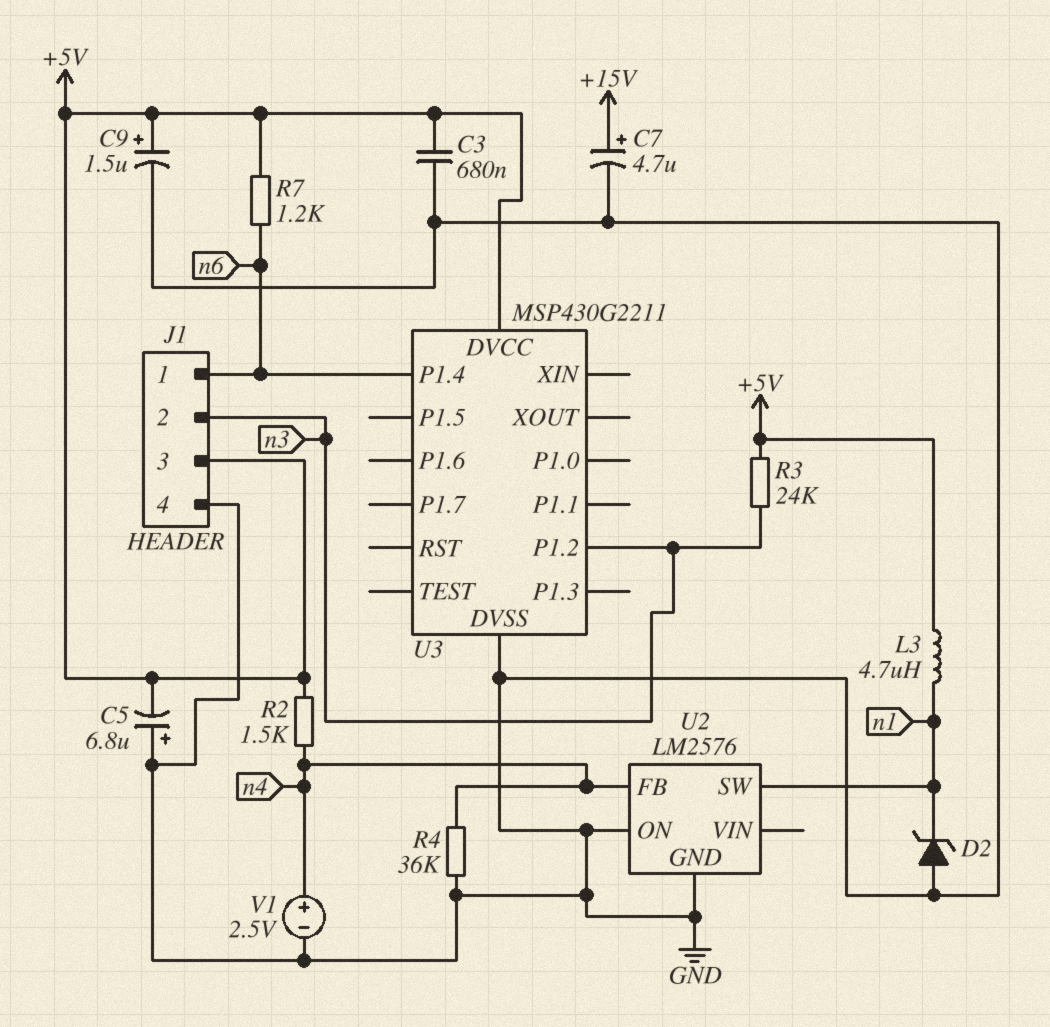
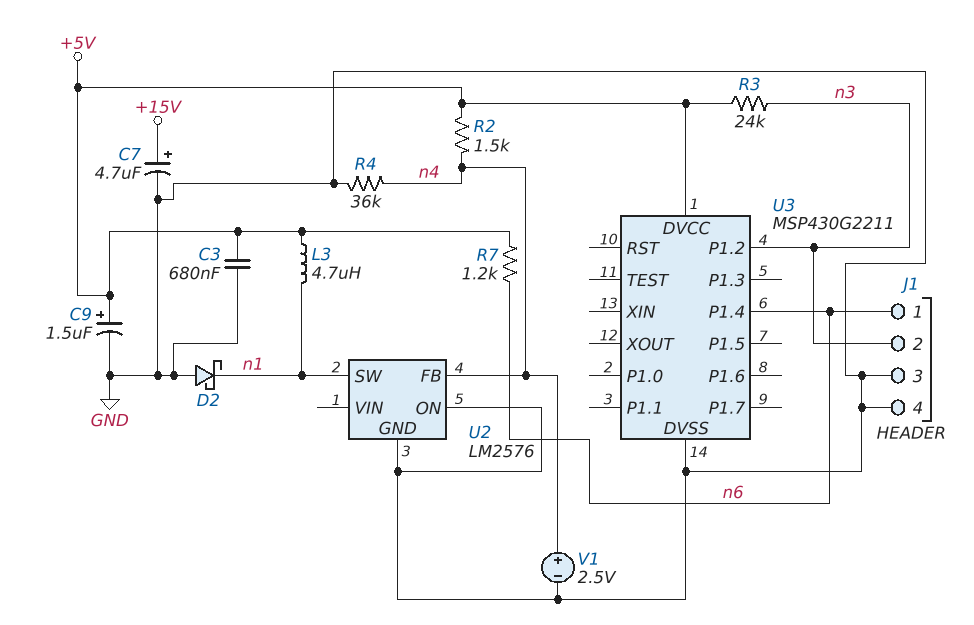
C5: 6.8uF (plus GND, minus +5V) -> none
D2: zener (A GND, K n1) -> schottky (A GND, K n1)
J1 pin 3: +5V -> GND

